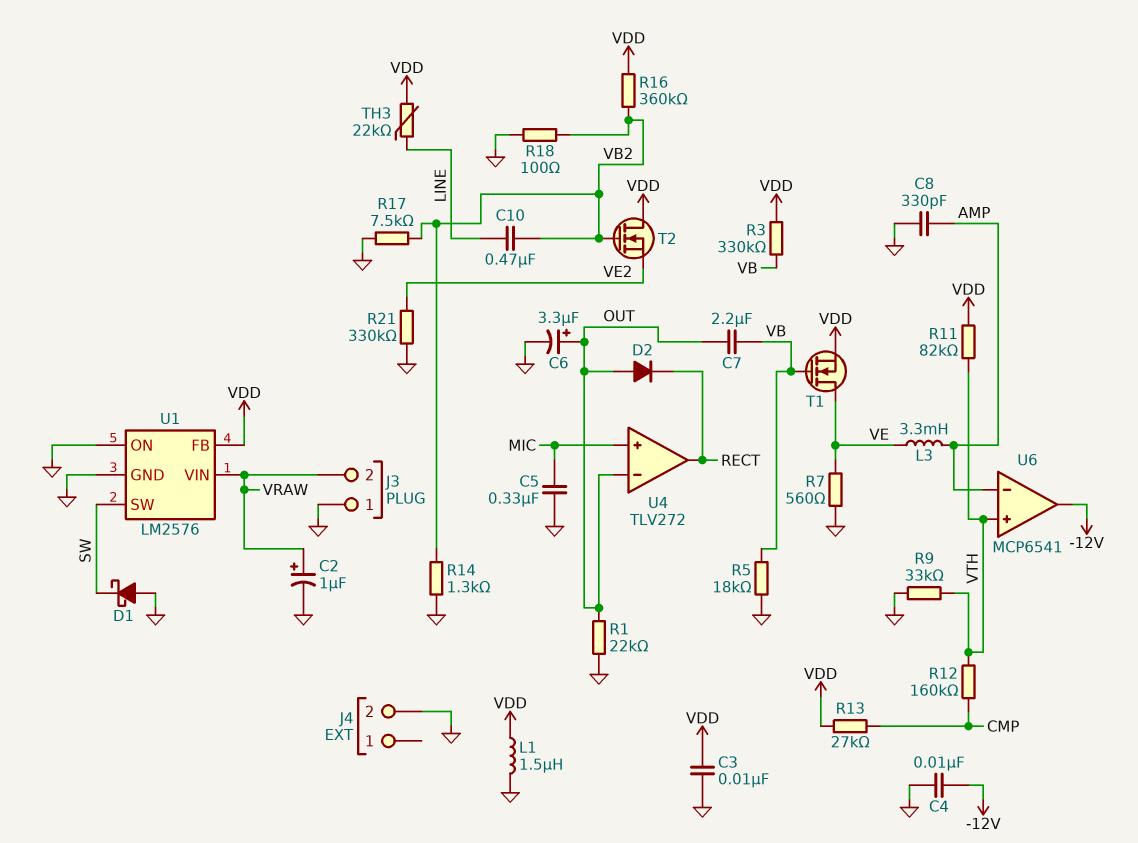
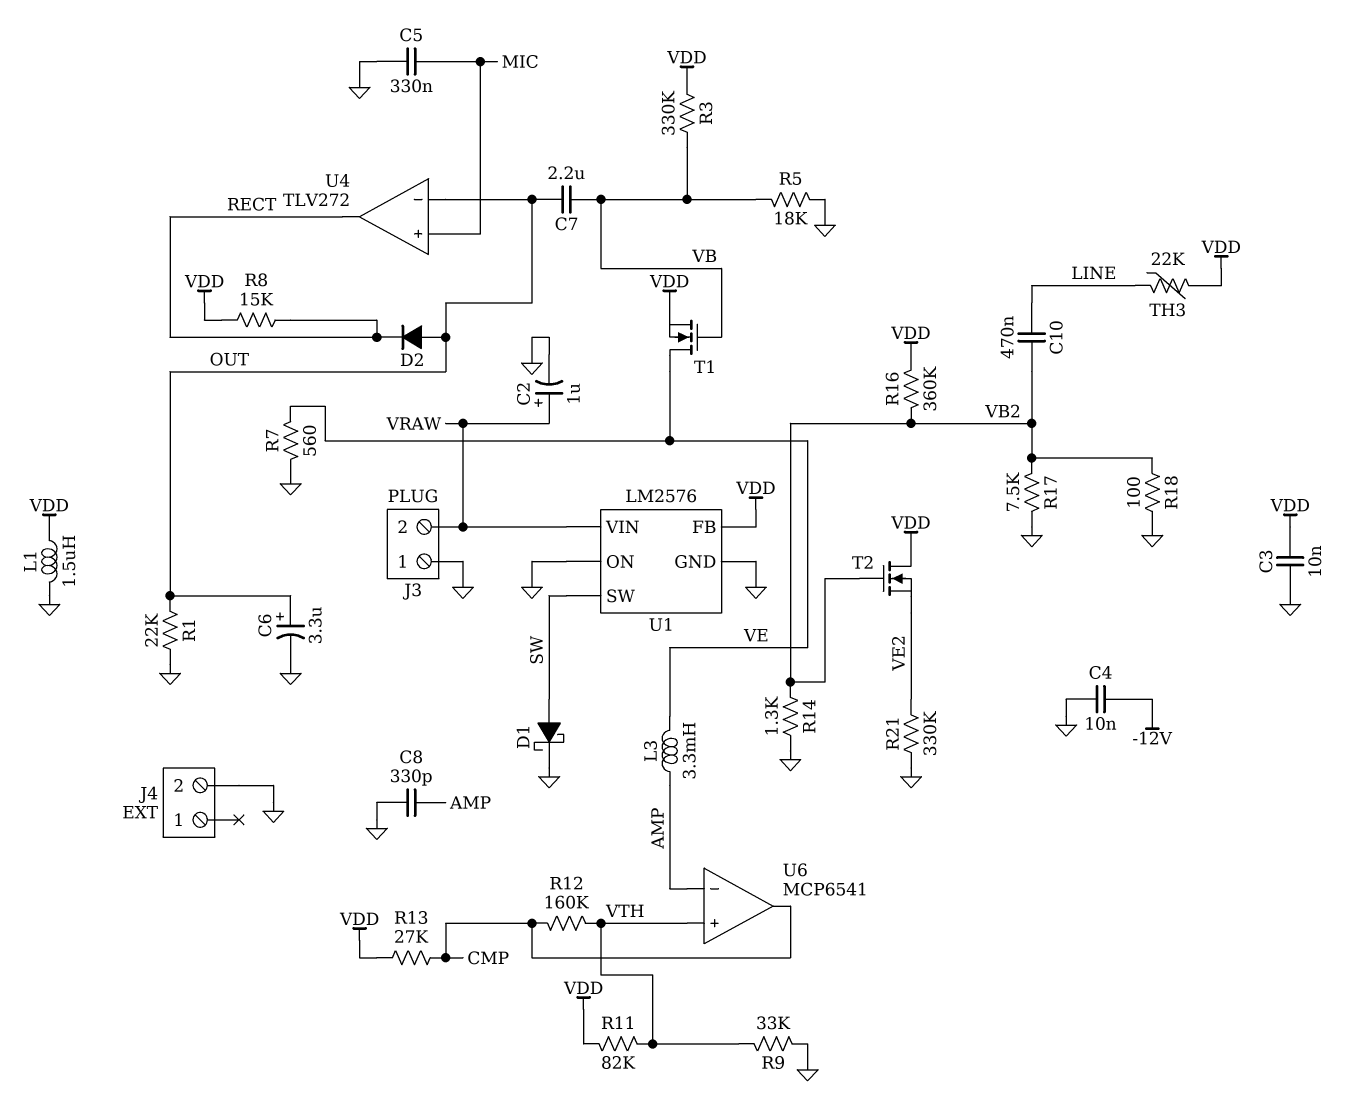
D1: schottky (A GND, K SW) -> schottky (A SW, K GND)
R8: none -> 15k (RECT, VDD)
U6 pin out: -12V -> CMP

